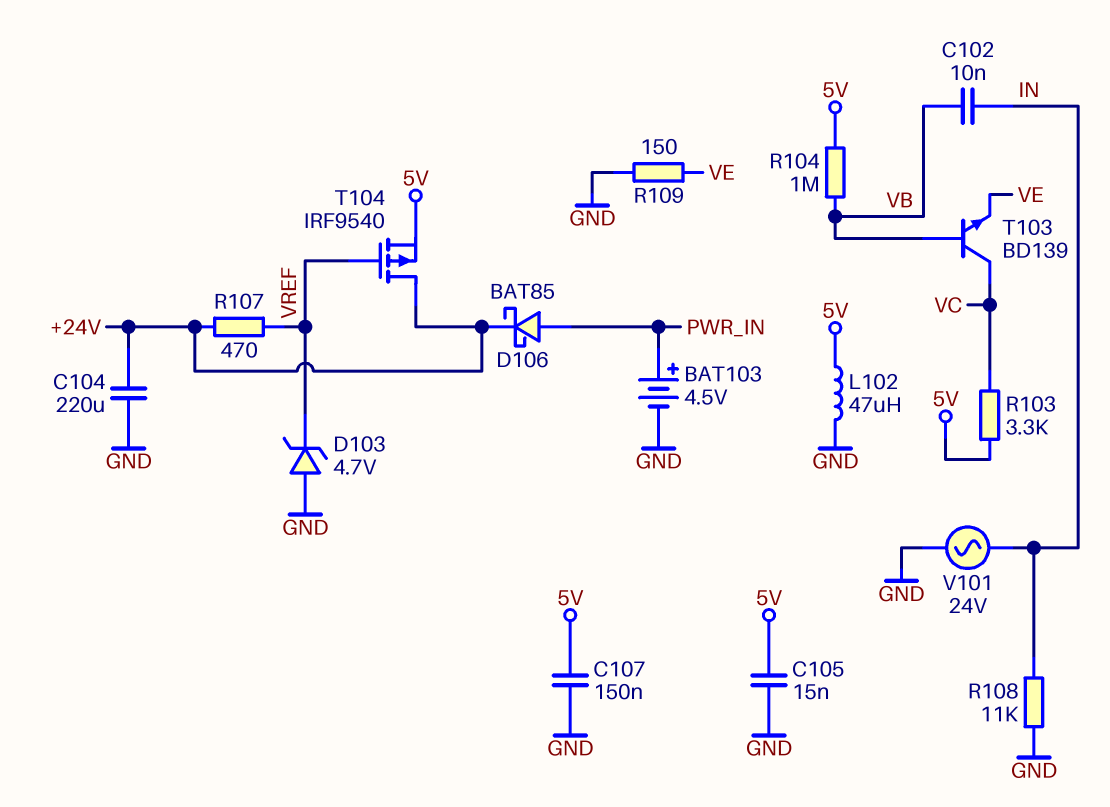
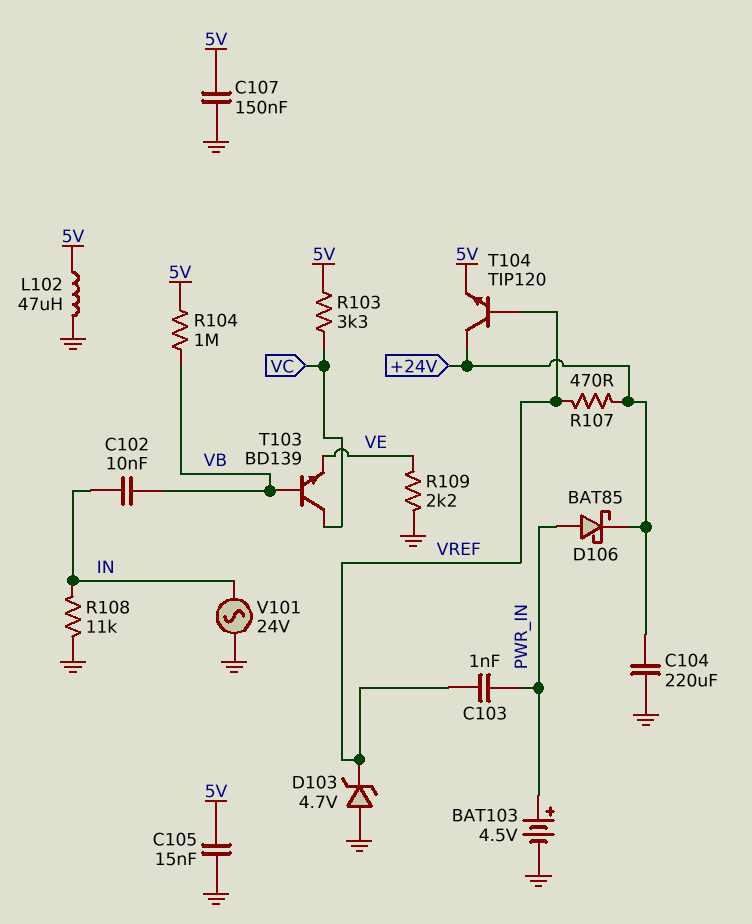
C103: none -> 1nF (PWR_IN, VREF)
R109: 150 (GND, VE) -> 2.2k (GND, VE)
T104: PMOS IRF9540 (G VREF, D +24V, S 5V) -> NPN TIP120 (B VREF, C +24V, E 5V)

